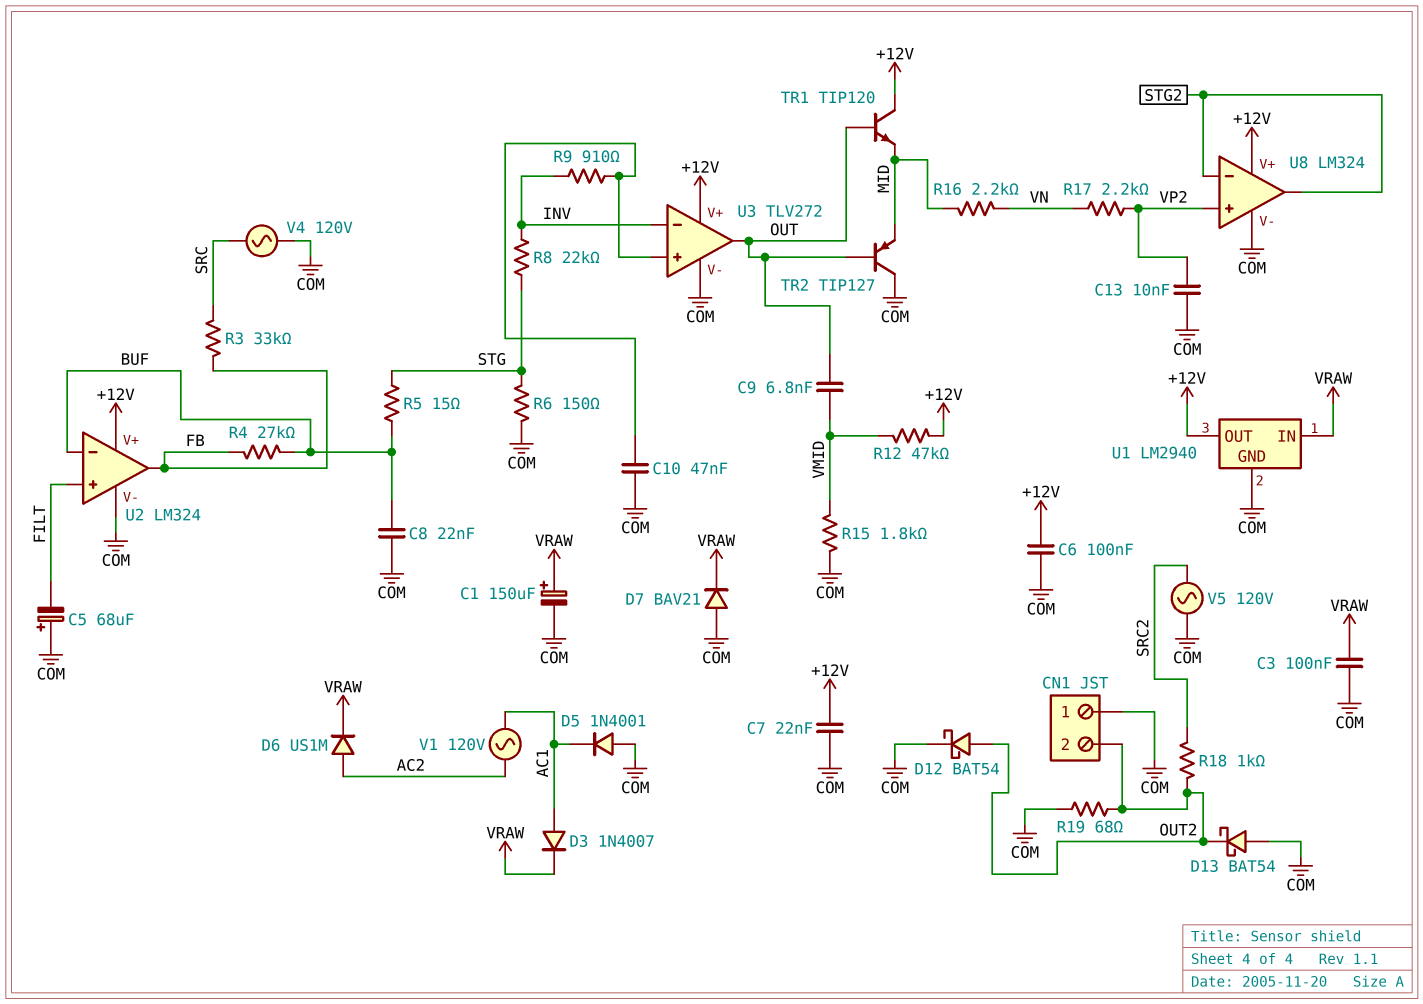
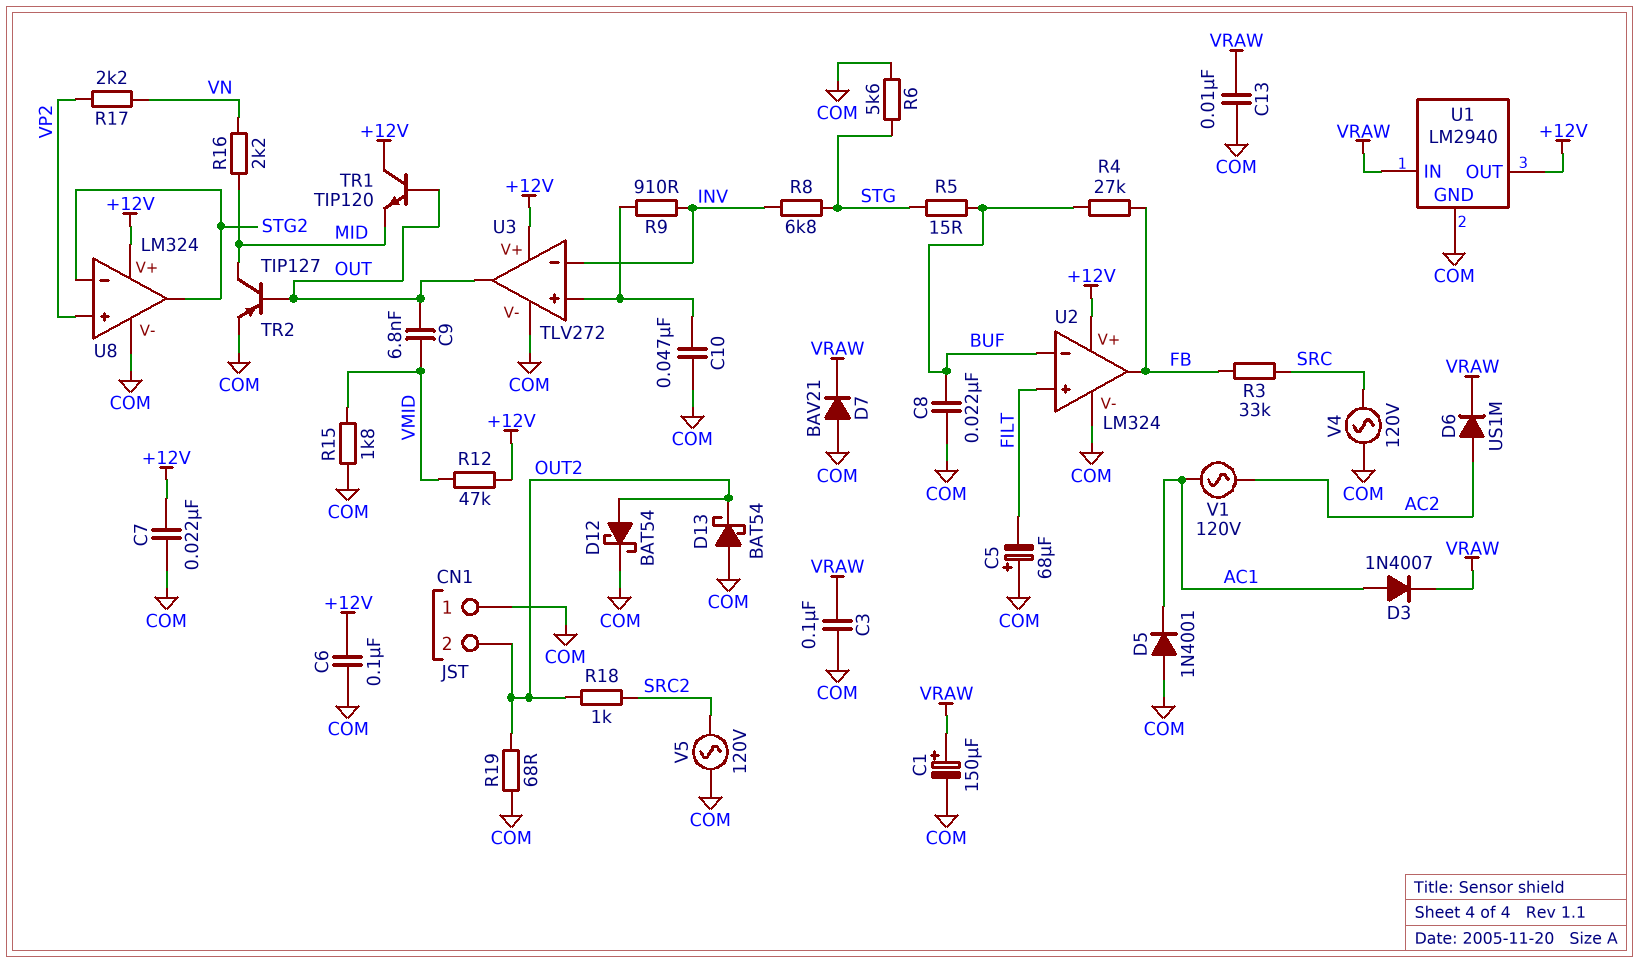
C13: 10nF (COM, VP2) -> 10nF (COM, VRAW)
R6: 150 (COM, STG) -> 5.6k (COM, STG)
R8: 22k (INV, STG) -> 6.8k (INV, STG)
TR2: PNP TIP127 (B OUT, C COM, E MID) -> PNP TIP127 (B OUT, C MID, E COM)

